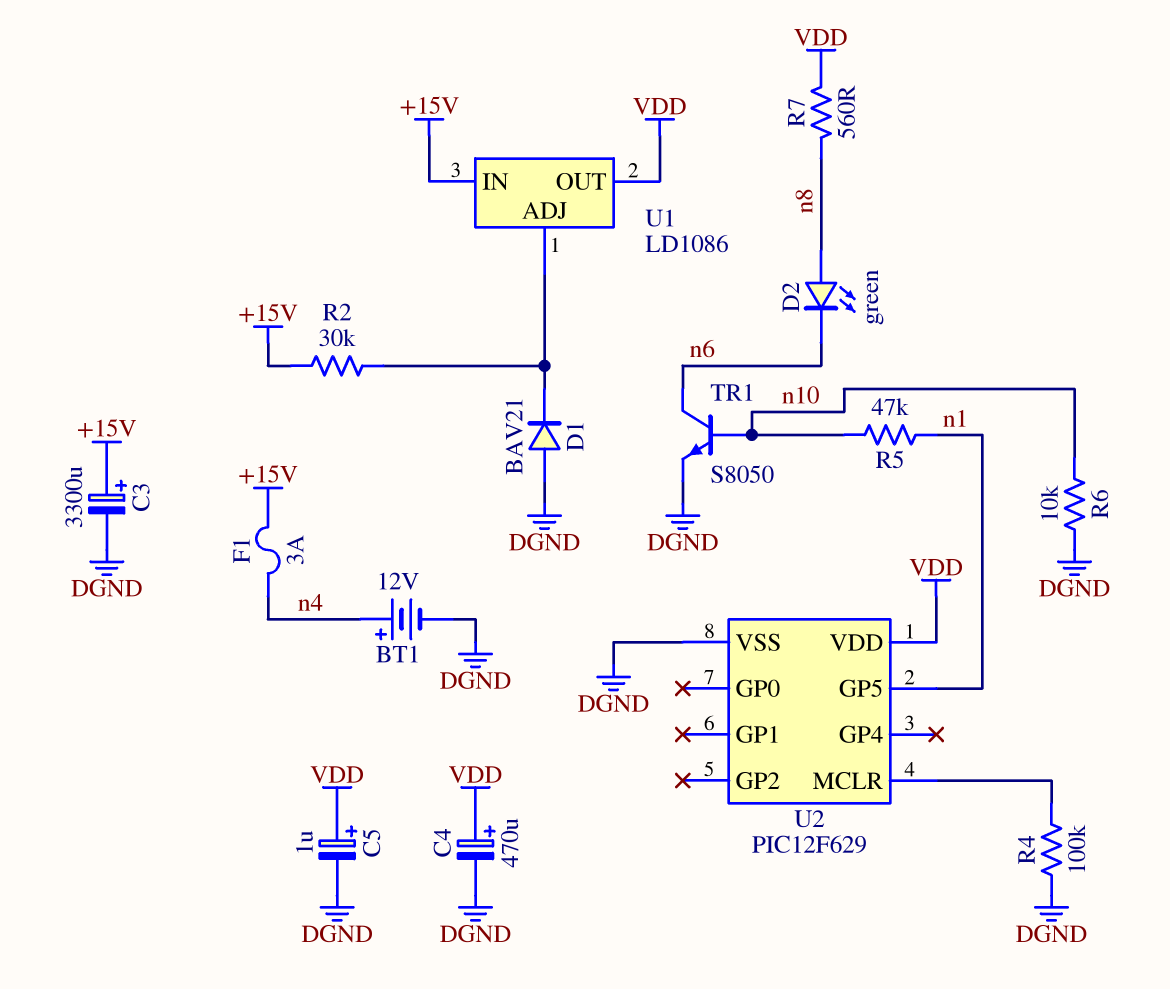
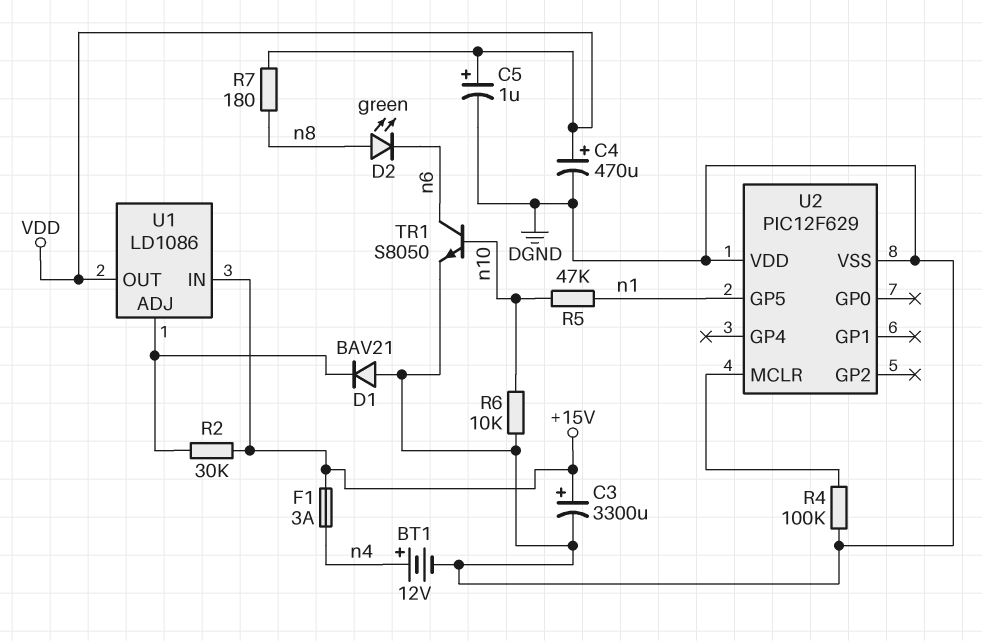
R7: 560 (VDD, n8) -> 180 (VDD, n8)
U2 pin VDD: VDD -> DGND

